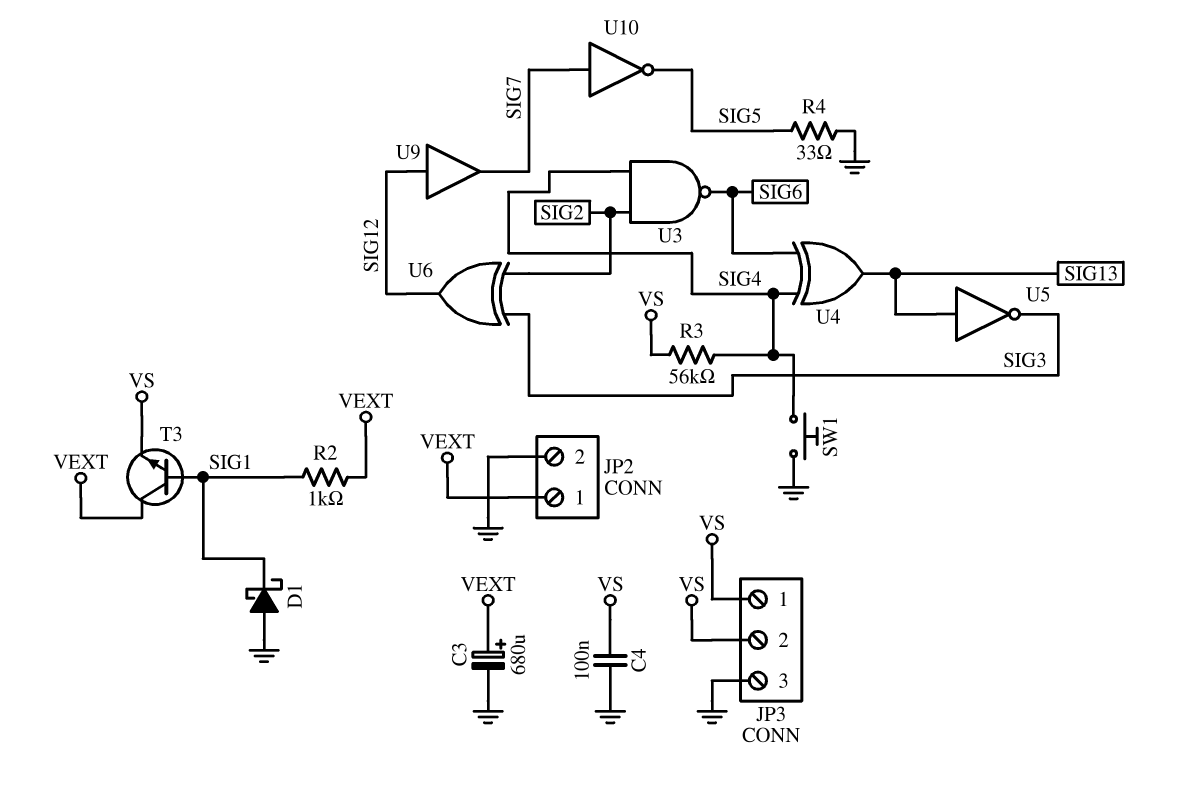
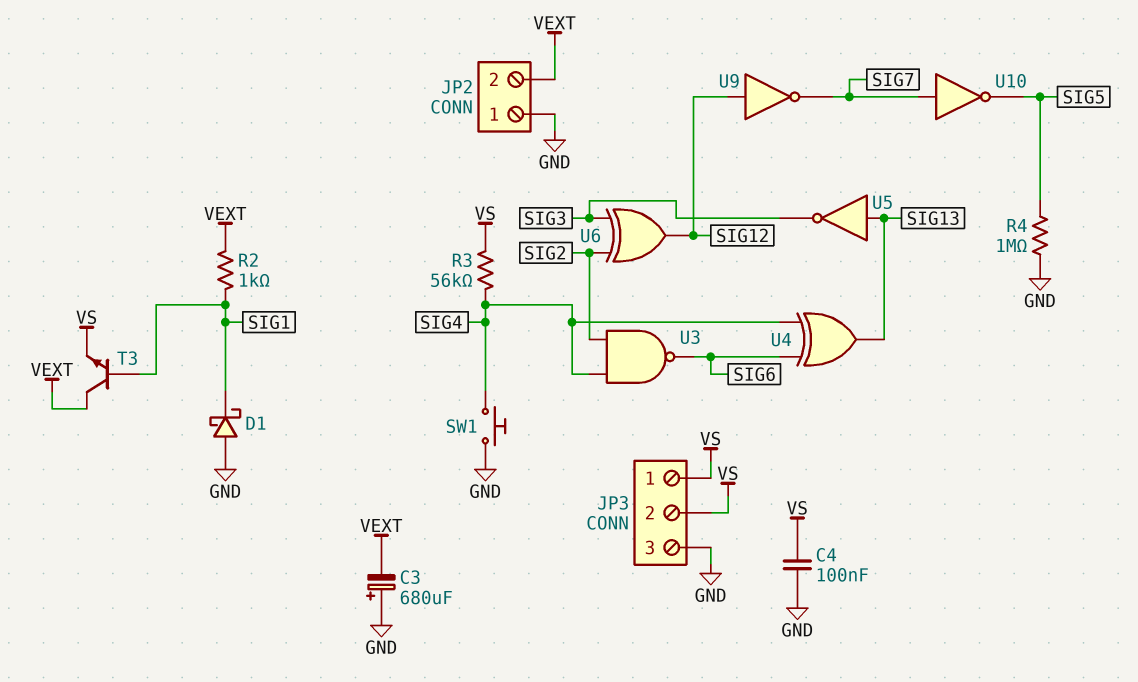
C3: 680uF (plus VEXT, minus GND) -> 680uF (plus GND, minus VEXT)
JP2 pin 1: VEXT -> GND
JP2 pin 2: GND -> VEXT
R4: 33 (GND, SIG5) -> 1M (GND, SIG5)
U9: buffer (in SIG12, out SIG7) -> NOT (in SIG12, out SIG7)

